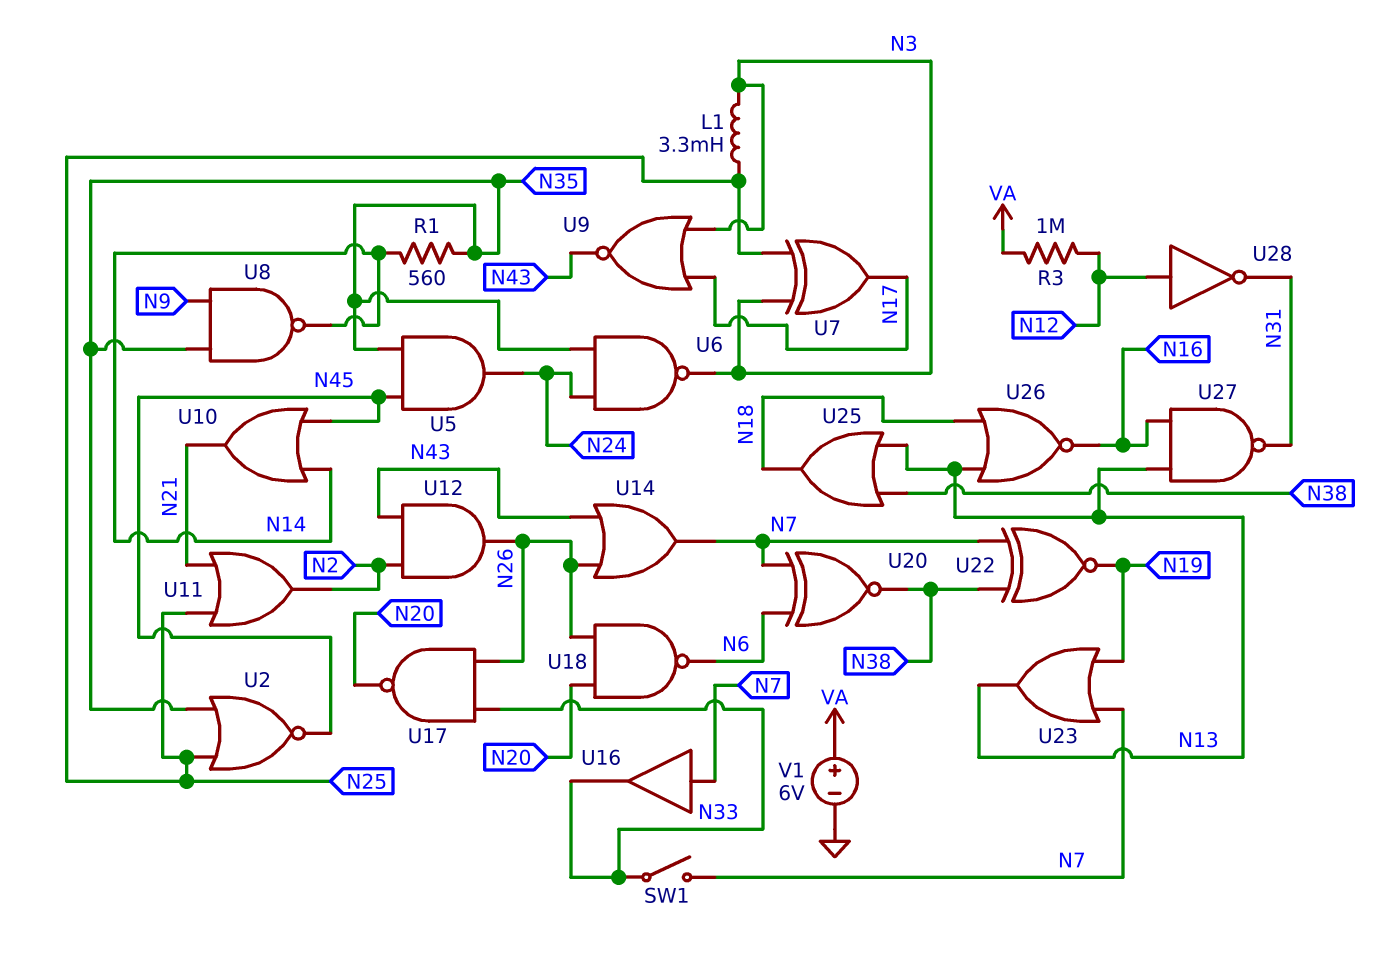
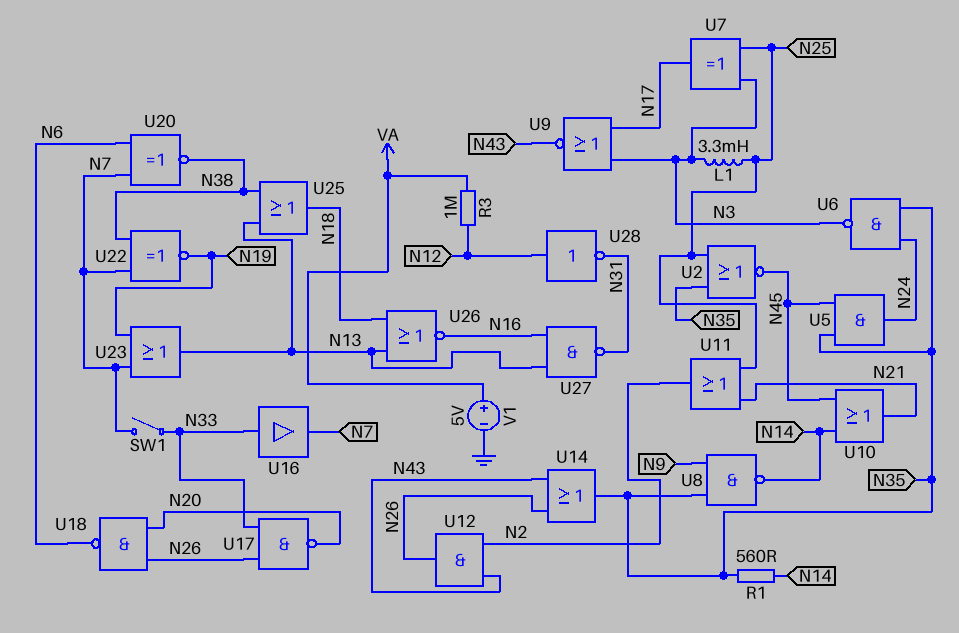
U14: OR (in N26, in N43, out N7) -> OR (in N26, in N43, out N35)
U16: buffer (in N7, out N33) -> buffer (in N33, out N7)
V1: 6V (plus VA, minus GND) -> 5V (plus VA, minus GND)

